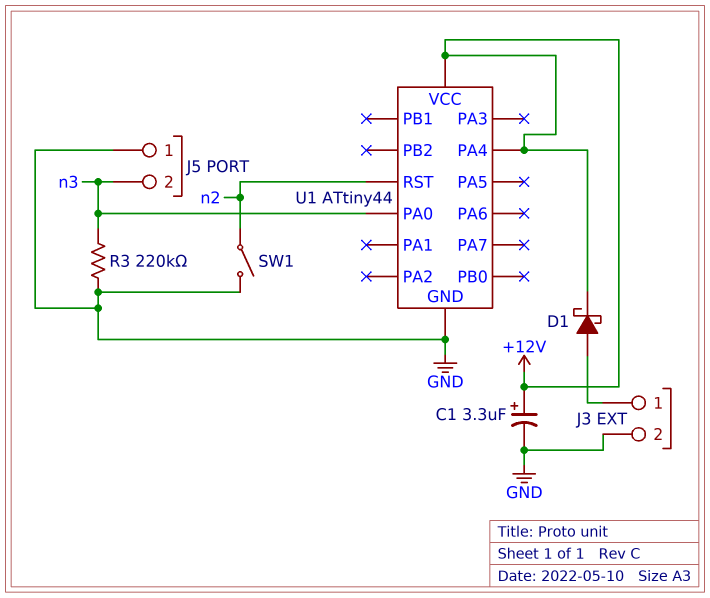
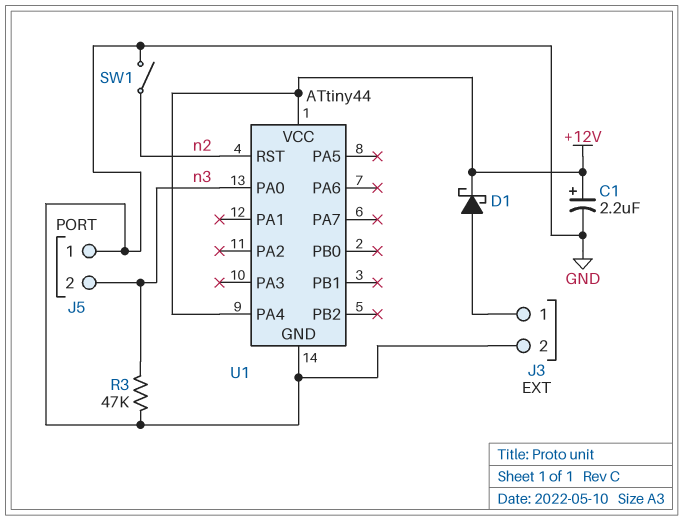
C1: 3.3uF (plus +12V, minus GND) -> 2.2uF (plus +12V, minus GND)
R3: 220k (GND, n3) -> 47k (GND, n3)

